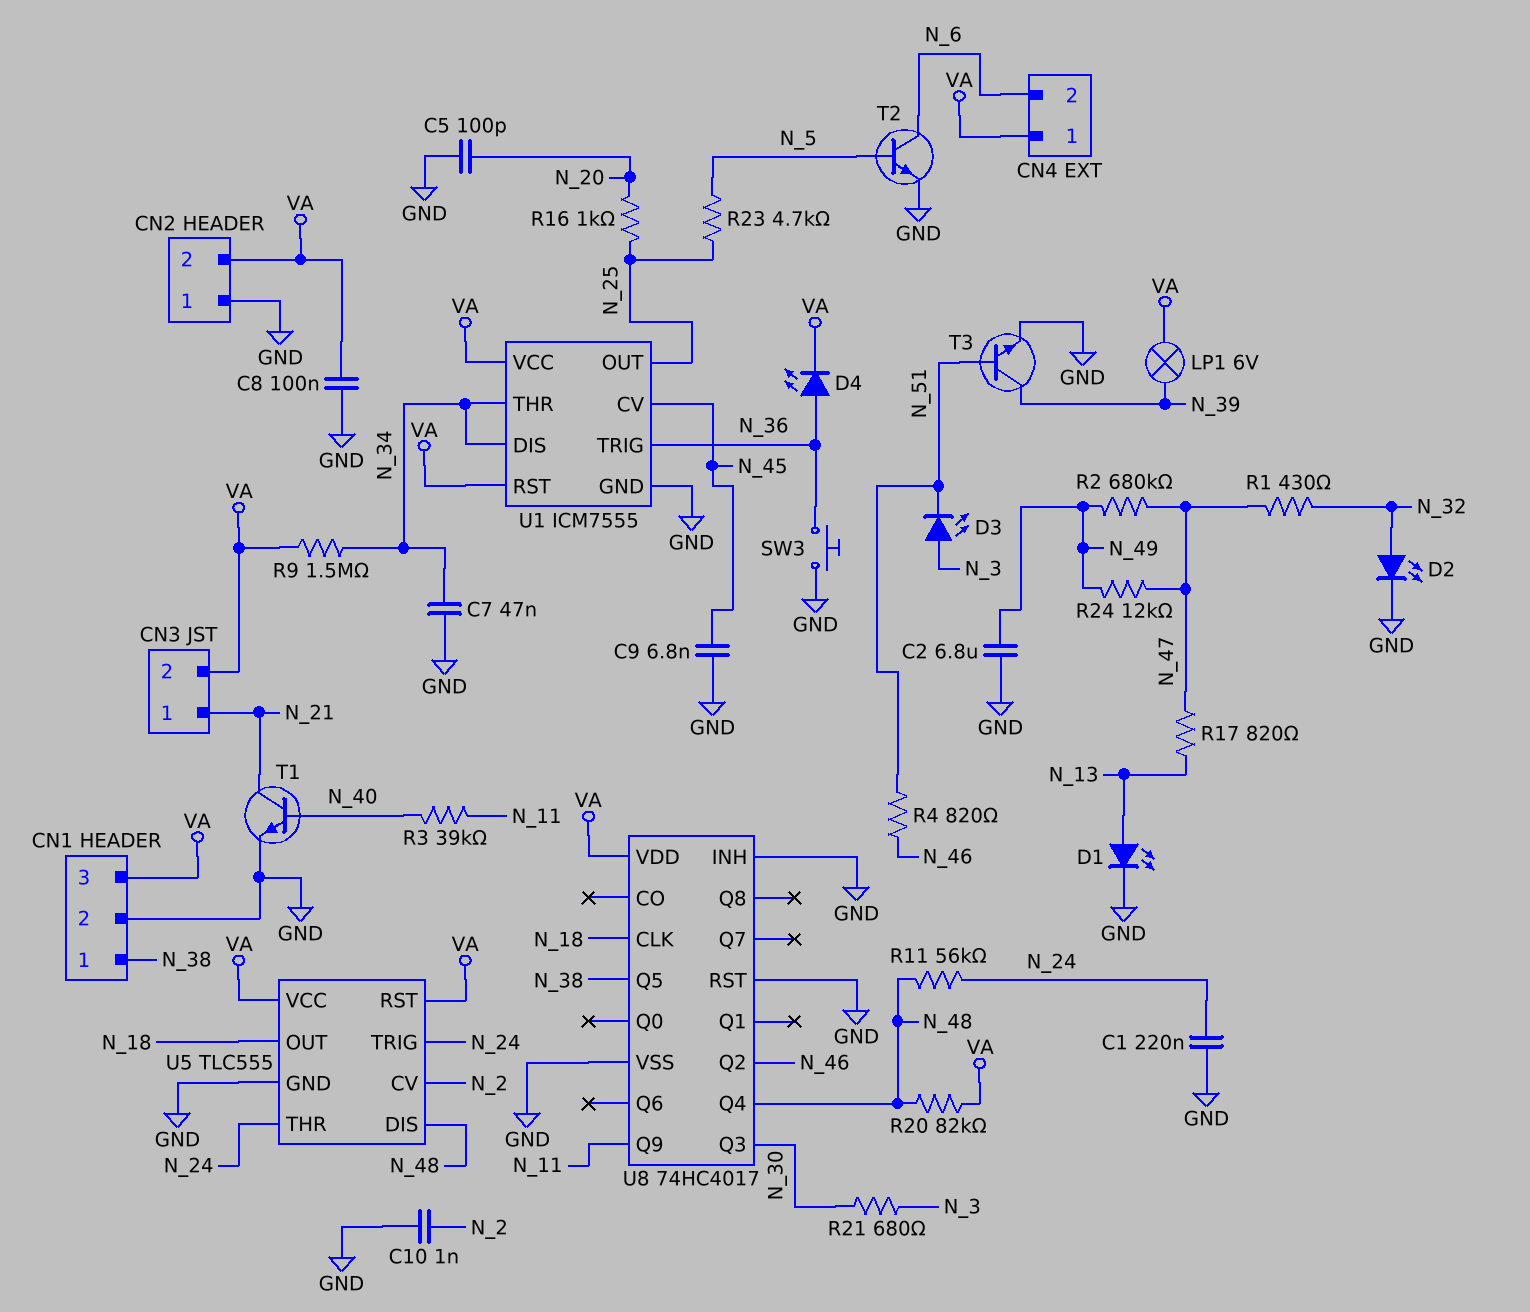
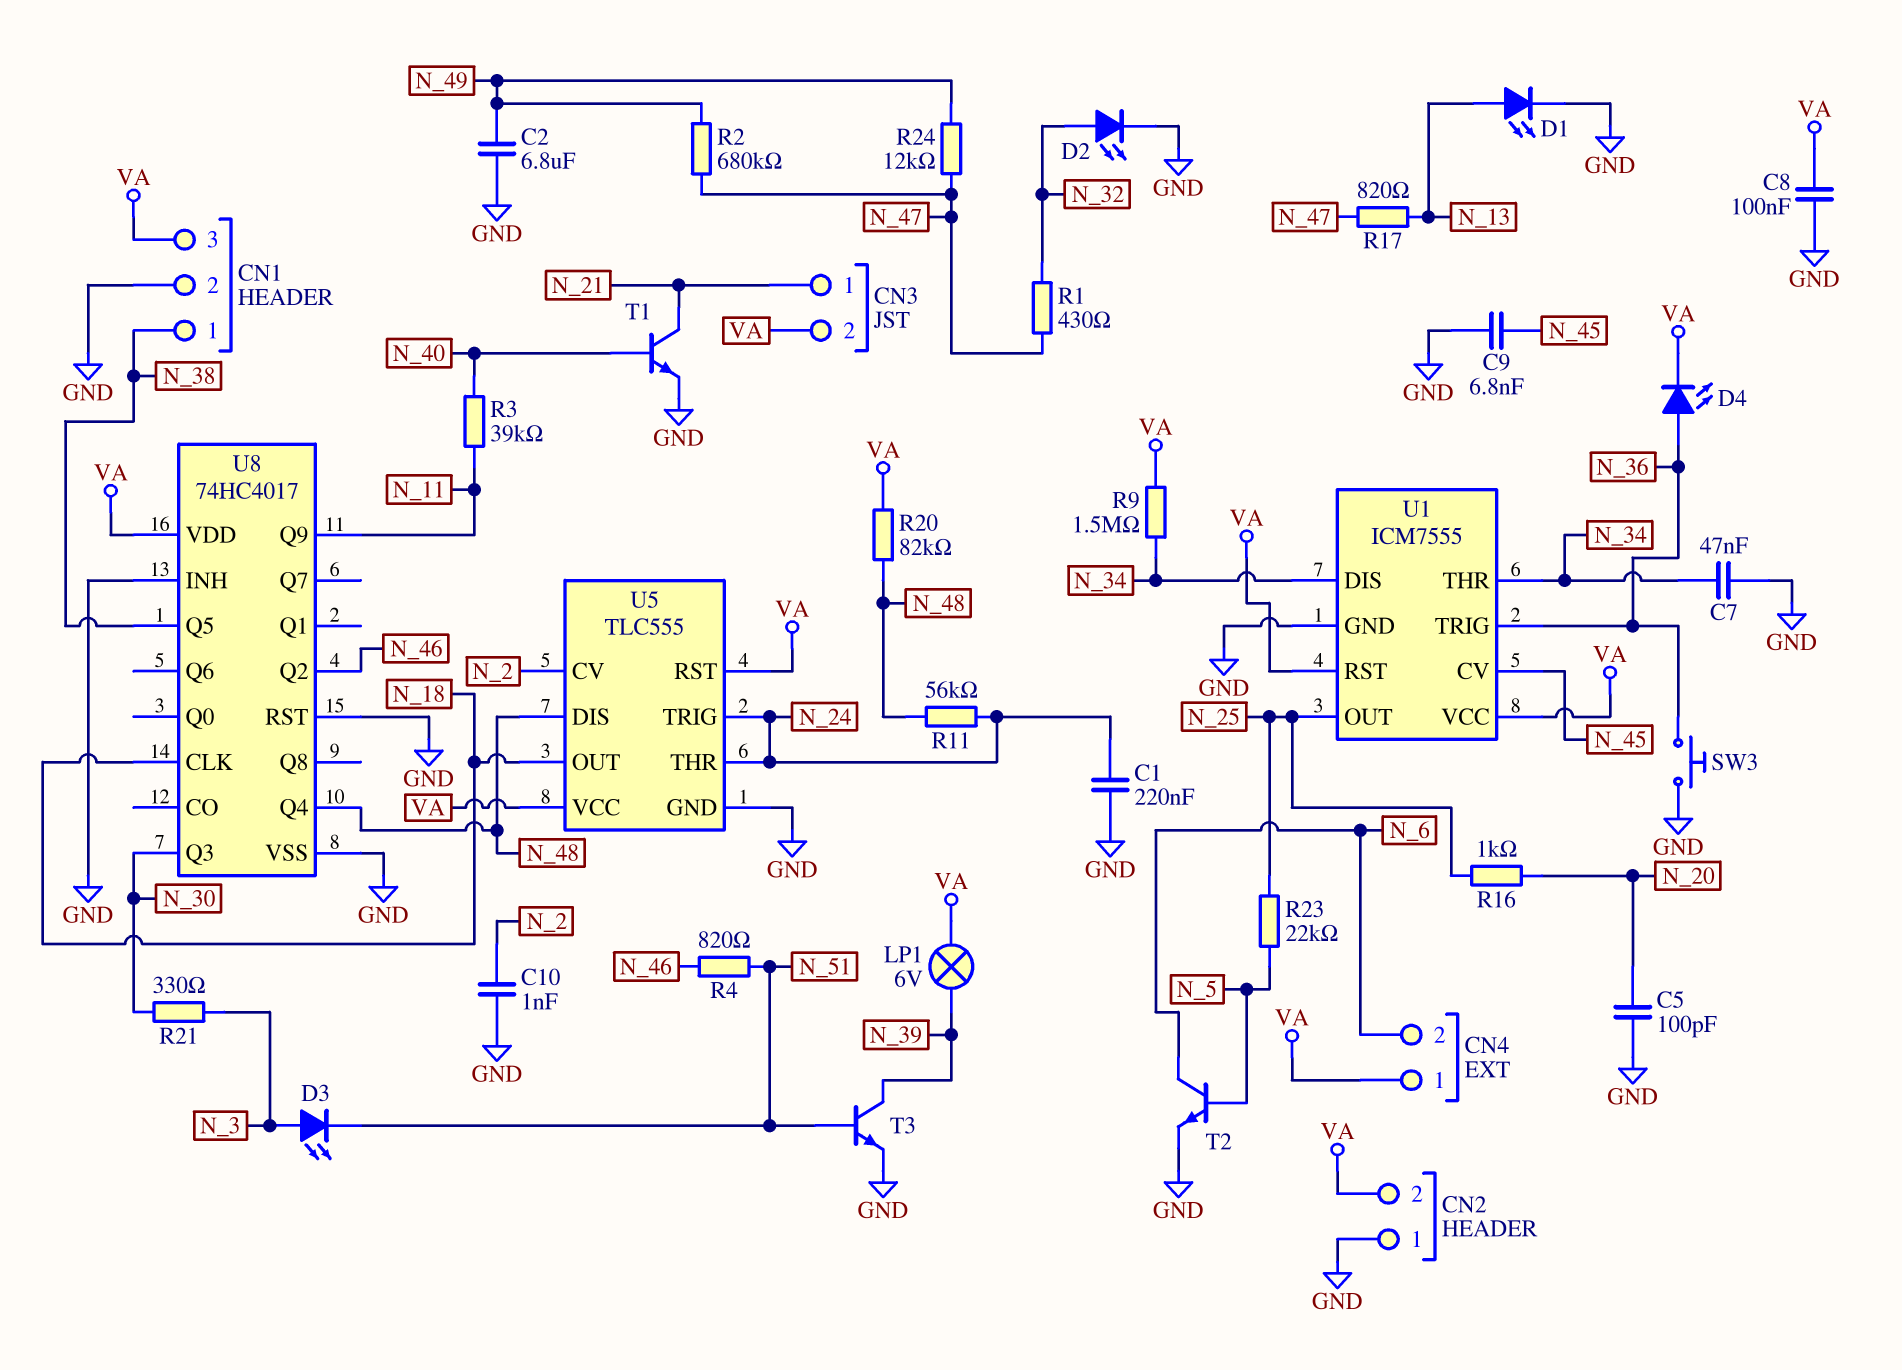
R21: 680 (N_3, N_30) -> 330 (N_3, N_30)
R23: 4.7k (N_5, N_25) -> 22k (N_5, N_25)

